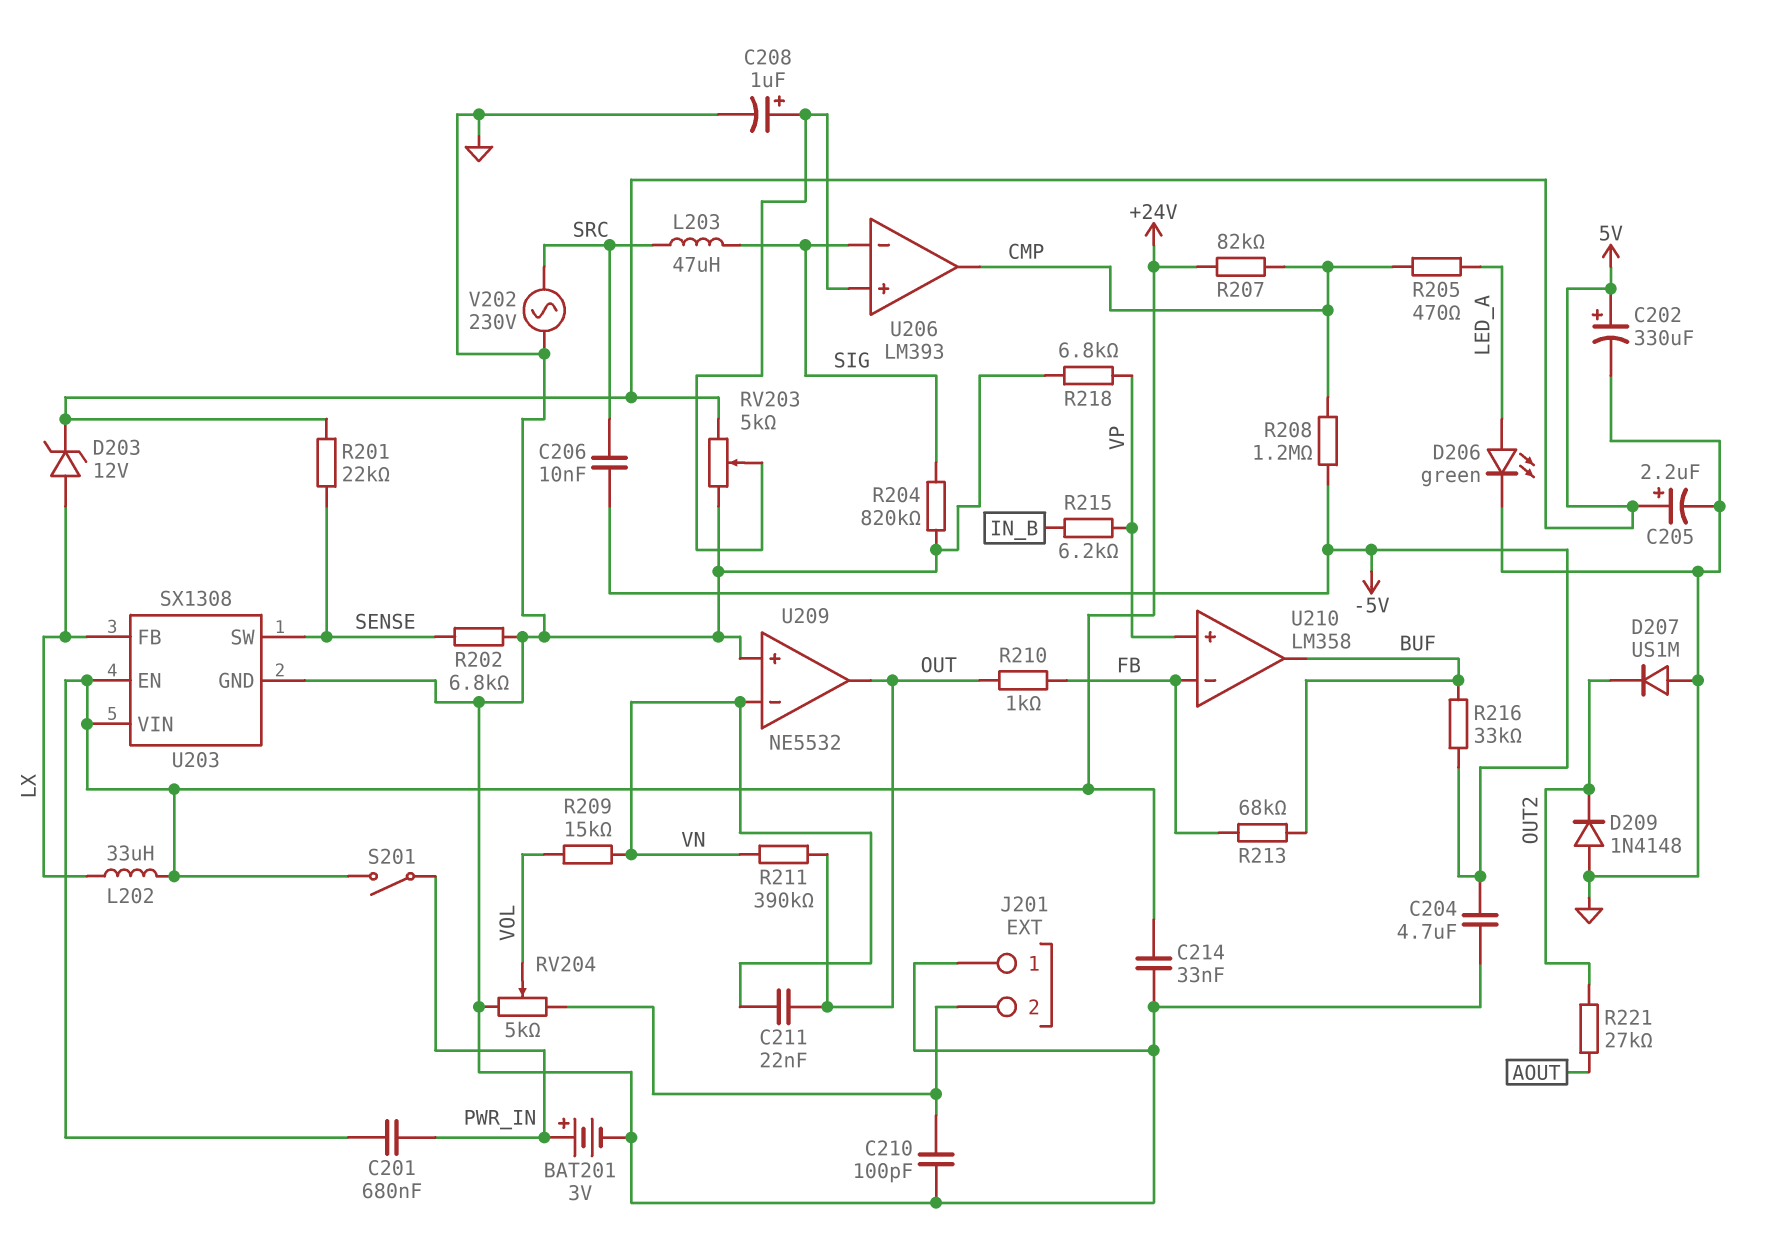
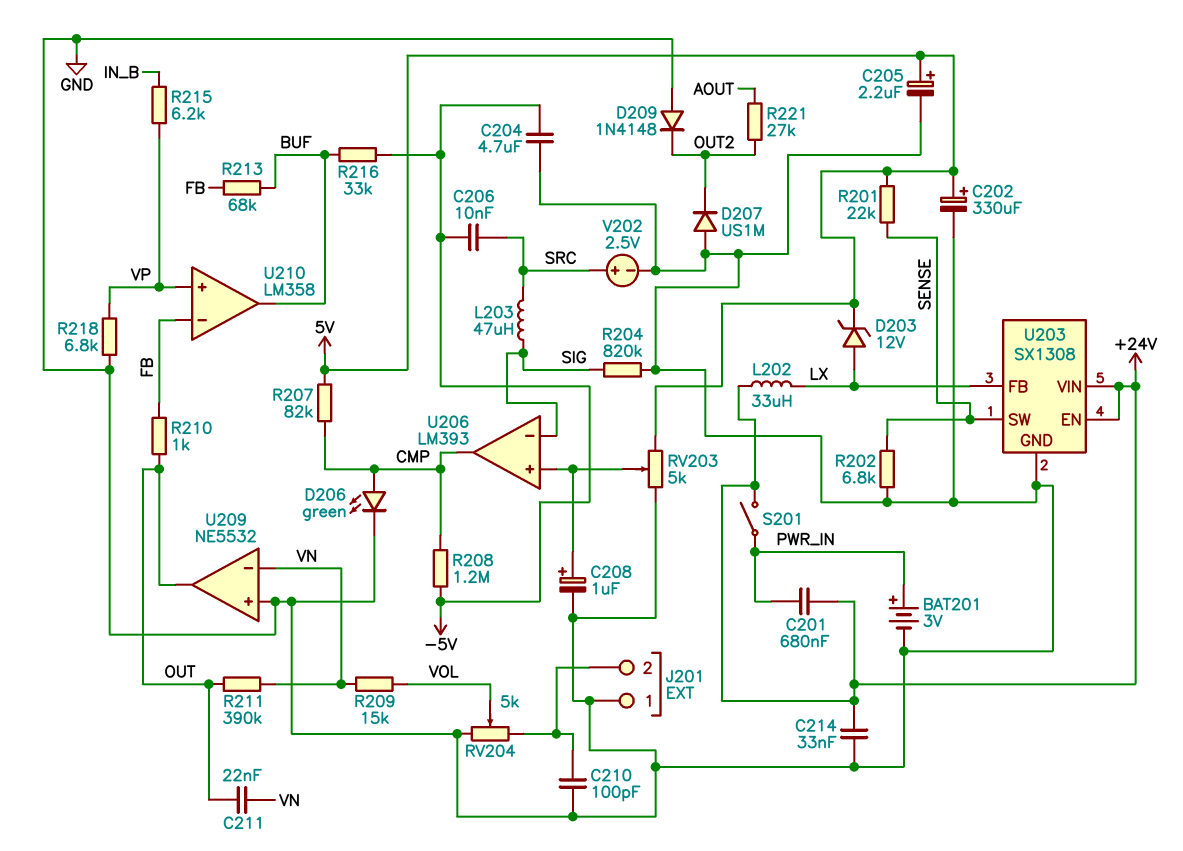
D206: LED green (A LED_A, K GND) -> LED green (A CMP, K GND)
R205: 470 (CMP, LED_A) -> none
R207: 82k (+24V, CMP) -> 82k (5V, CMP)
V202: AC 230V (GND, SRC) -> 2.5V (plus SRC, minus GND)

